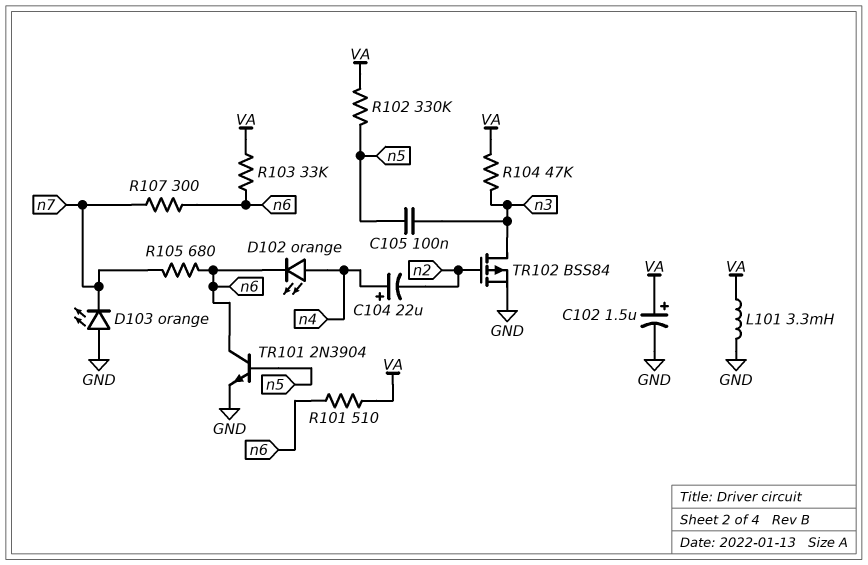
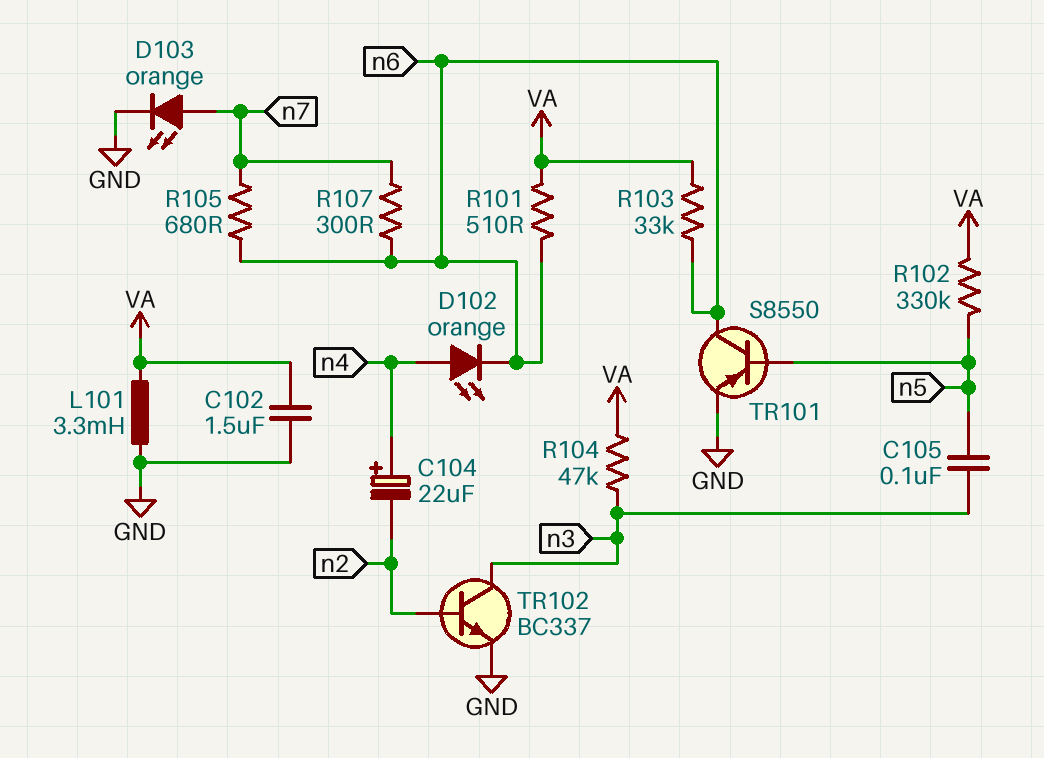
C102: 1.5uF (plus VA, minus GND) -> 1.5uF (GND, VA)
D103: LED orange (A GND, K n7) -> LED orange (A n7, K GND)
TR101: NPN 2N3904 (B n5, C n6, E GND) -> PNP S8550 (B n5, C n6, E GND)
TR102: PMOS BSS84 (G n2, D n3, S GND) -> NPN BC337 (B n2, C n3, E GND)

